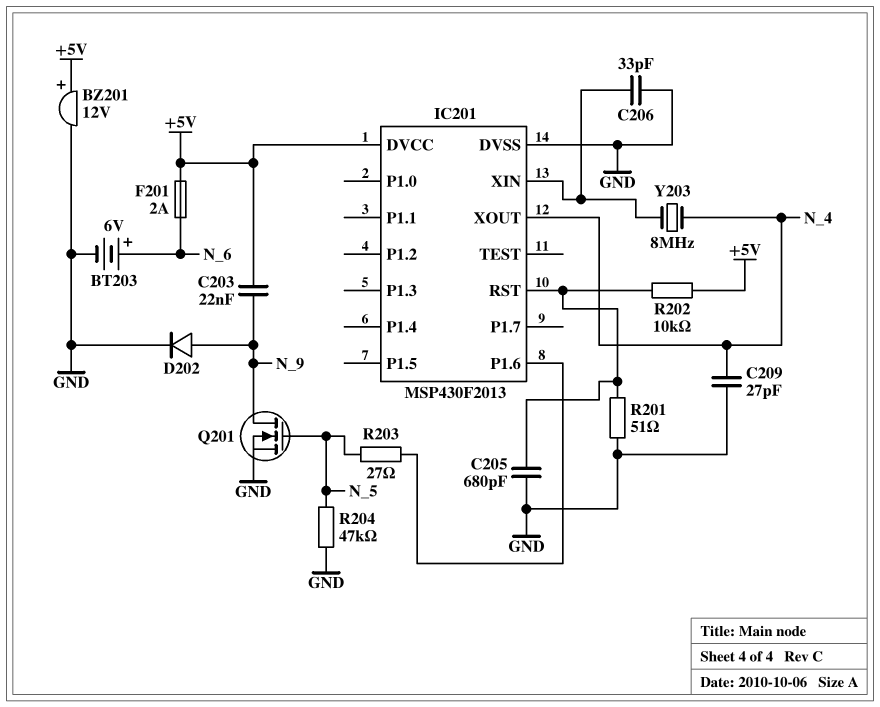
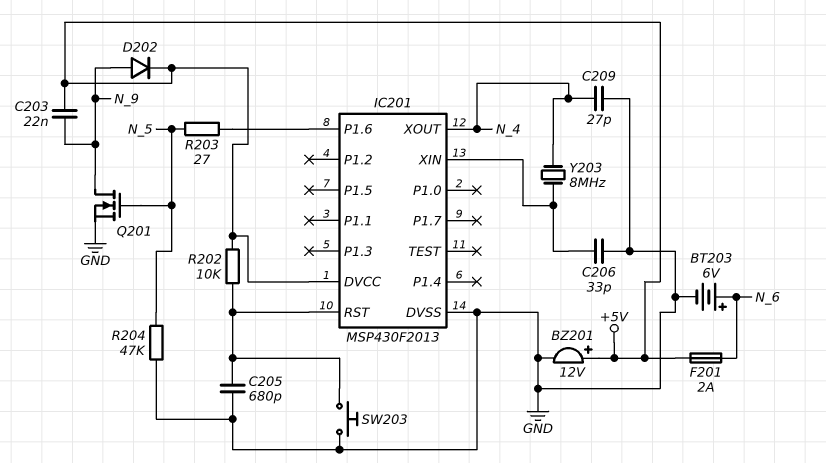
D202: diode (A N_9, K GND) -> diode (A N_9, K +5V)
R201: 51 (GND, IC201/RST) -> none
SW203: none -> button (GND, IC201/RST)

